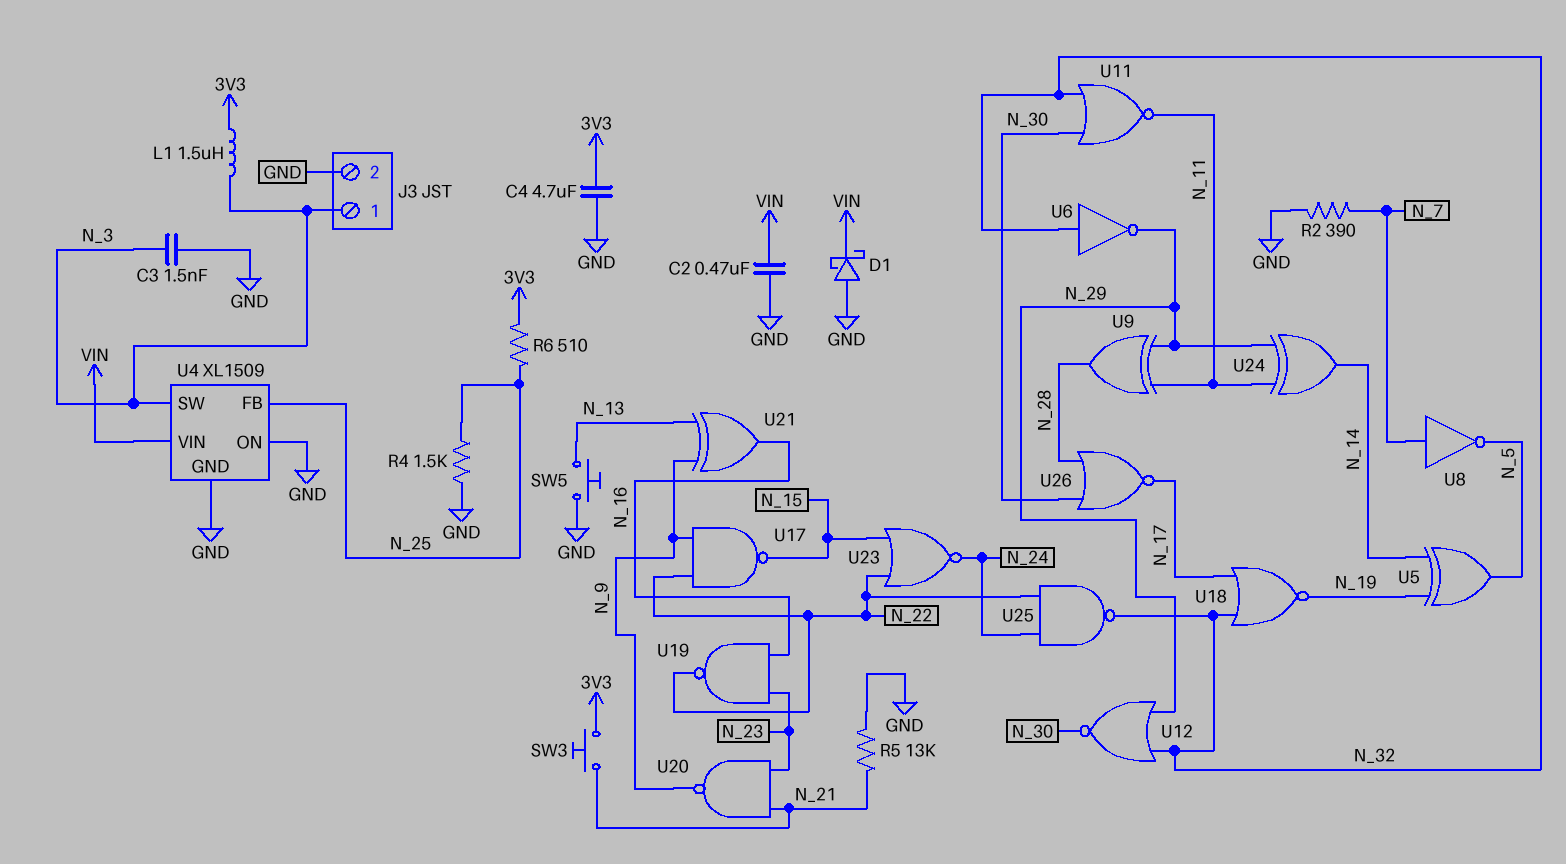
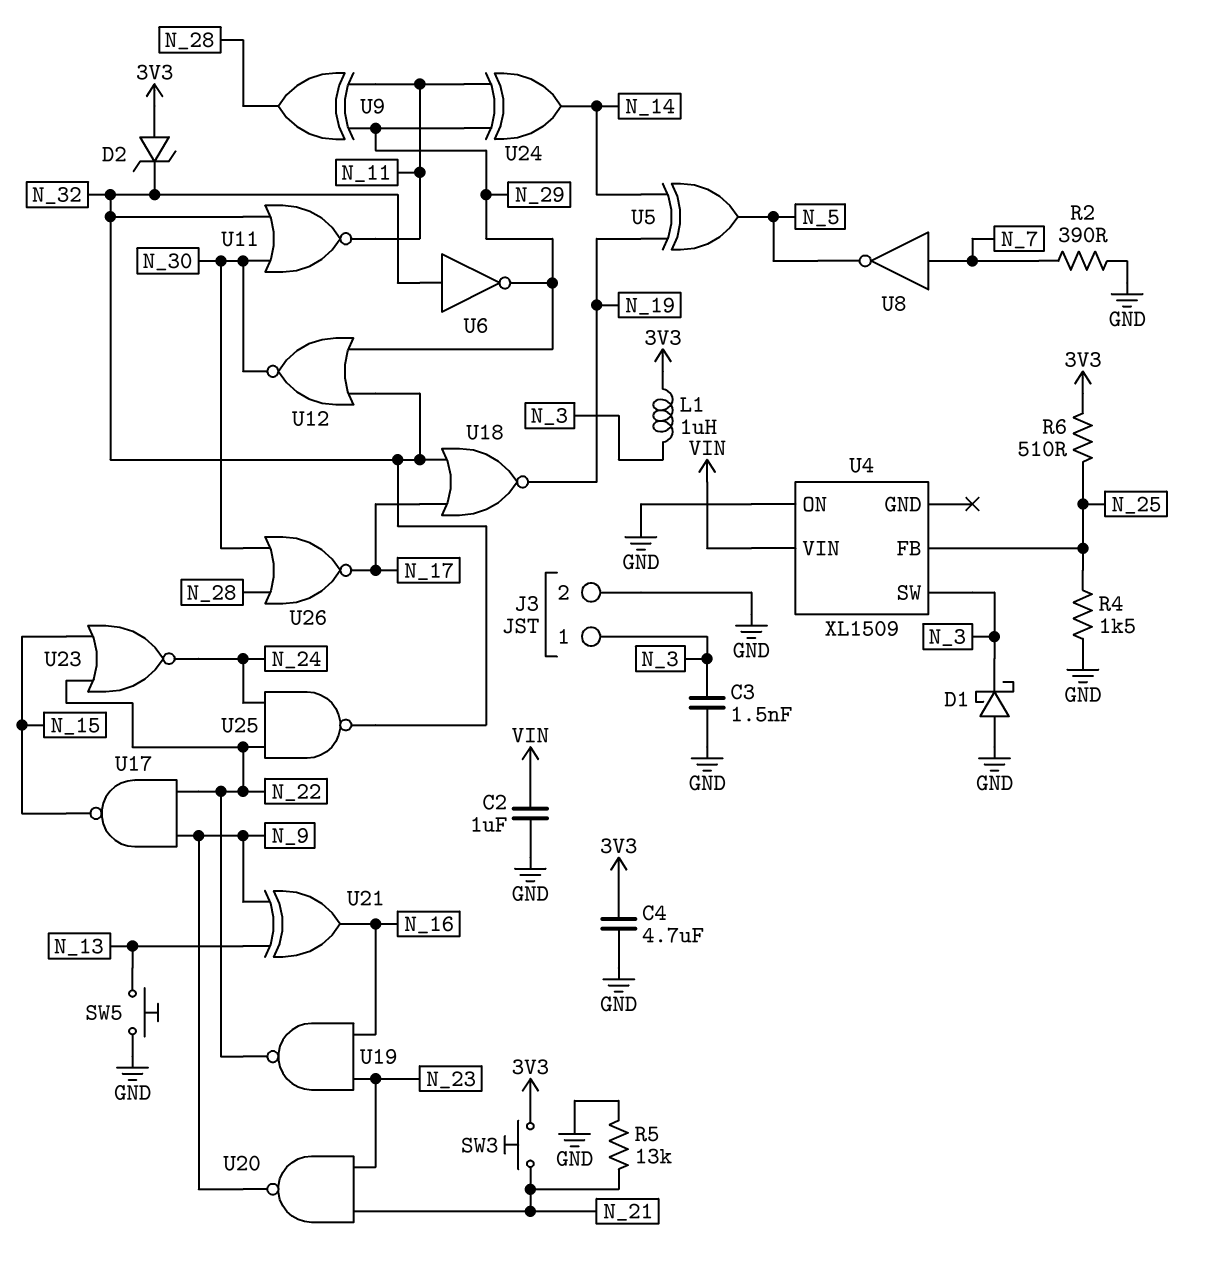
C2: 470nF (GND, VIN) -> 1uF (GND, VIN)
D1: schottky (A GND, K VIN) -> schottky (A GND, K N_3)
D2: none -> zener (A 3V3, K N_32)
L1: 1.5uH (3V3, N_3) -> 1uH (3V3, N_3)
U4 pin GND: GND -> none

